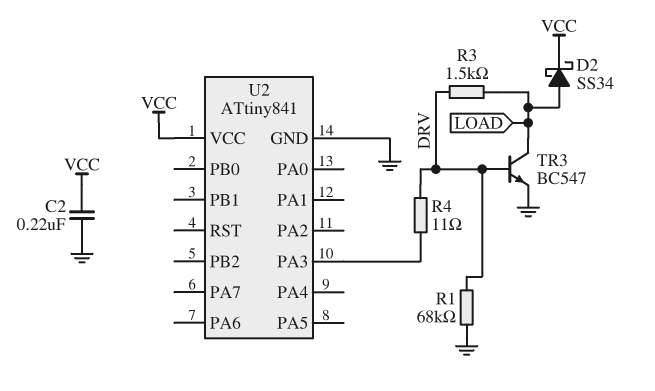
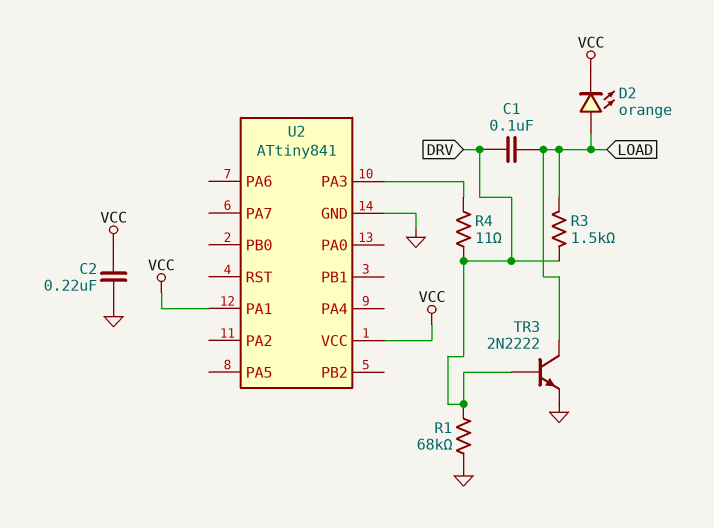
C1: none -> 100nF (DRV, LOAD)
D2: schottky SS34 (A LOAD, K VCC) -> LED orange (A LOAD, K VCC)
TR3: NPN BC547 (B DRV, C LOAD, E GND) -> NPN 2N2222 (B DRV, C LOAD, E GND)
U2 pin PA1: none -> VCC

